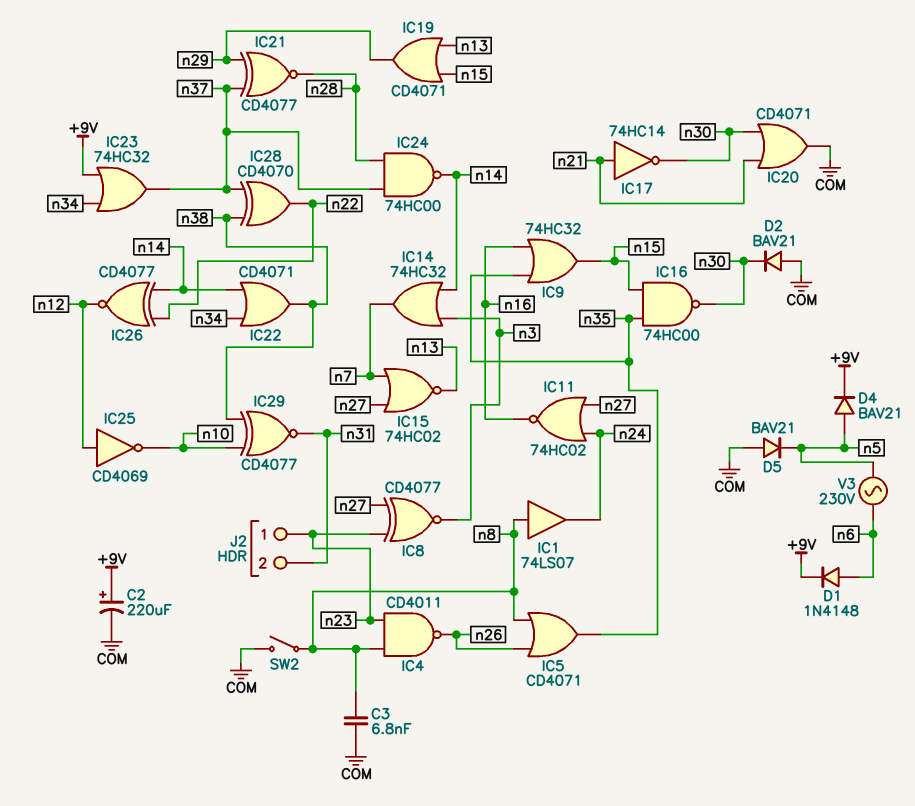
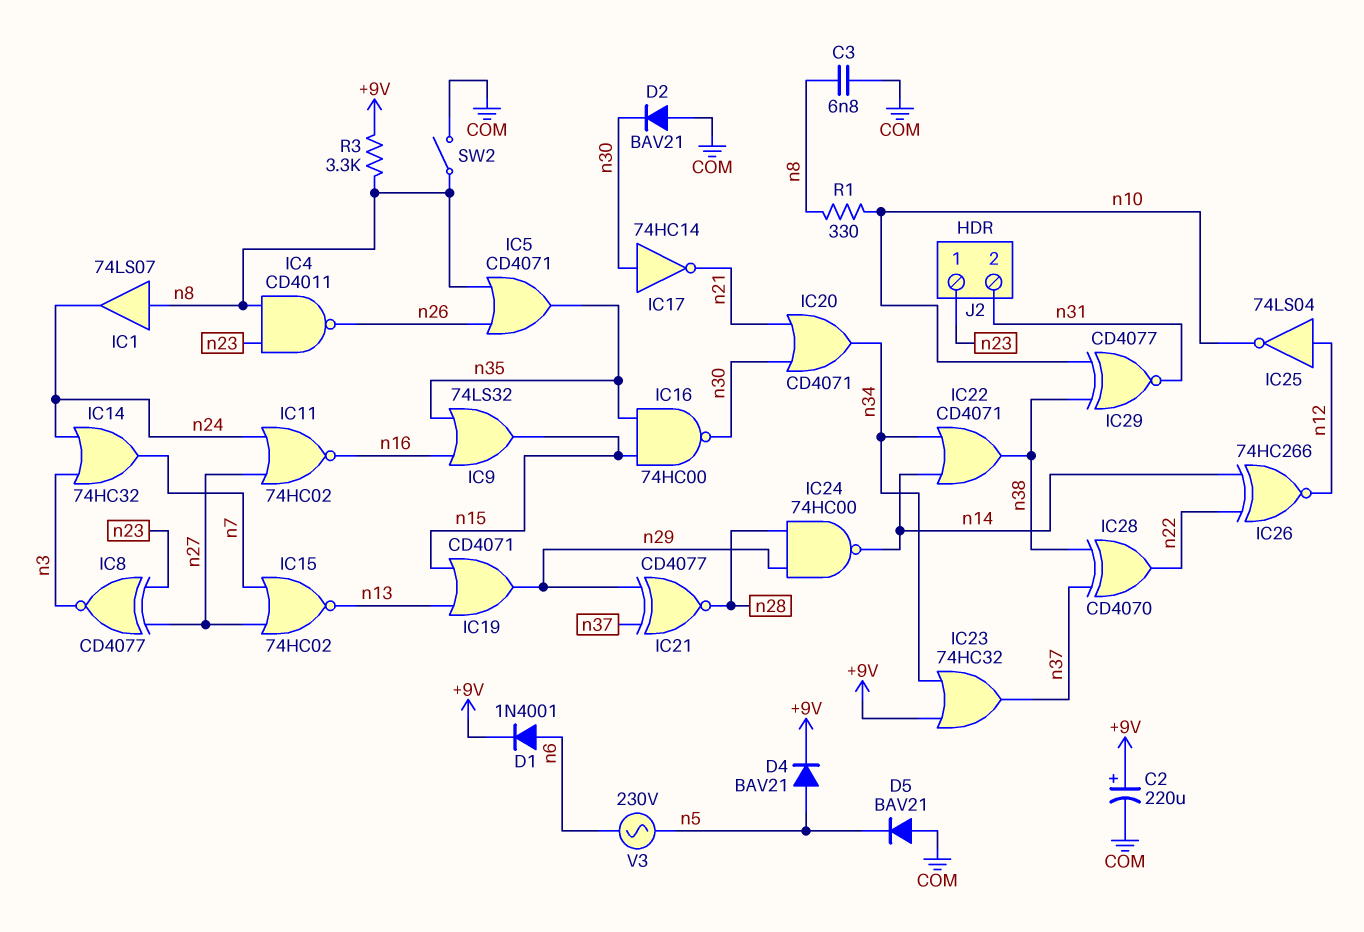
D1: diode 1N4148 (A n6, K +9V) -> diode 1N4001 (A n6, K +9V)
IC9: OR 74HC32 (in n16, in n35, out n15) -> OR 74LS32 (in n16, in n35, out n15)
IC14: OR 74HC32 (in n3, in n14, out n7) -> OR 74HC32 (in n3, in n24, out n7)
IC17: NOT 74HC14 (in n21, out n30) -> NOT 74HC14 (in n30, out n21)
IC20: OR CD4071 (in n21, in n30, out COM) -> OR CD4071 (in n21, in n30, out n34)
IC24: NAND 74HC00 (in n28, in n37, out n14) -> NAND 74HC00 (in n28, in n29, out n14)
IC25: NOT CD4069 (in n12, out n10) -> NOT 74LS04 (in n12, out n10)
IC26: XNOR CD4077 (in n14, in n22, out n12) -> XNOR 74HC266 (in n14, in n22, out n12)
R1: none -> 330 (n8, n10)
R3: none -> 3.3k (+9V, n8)

